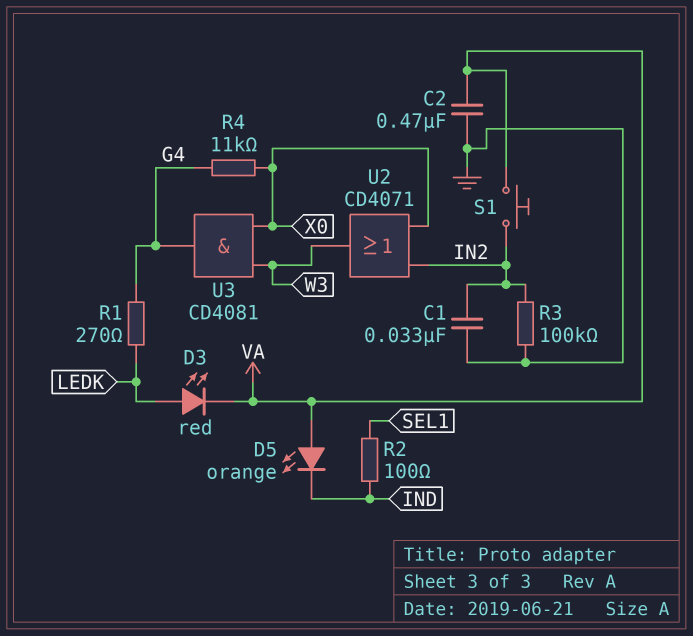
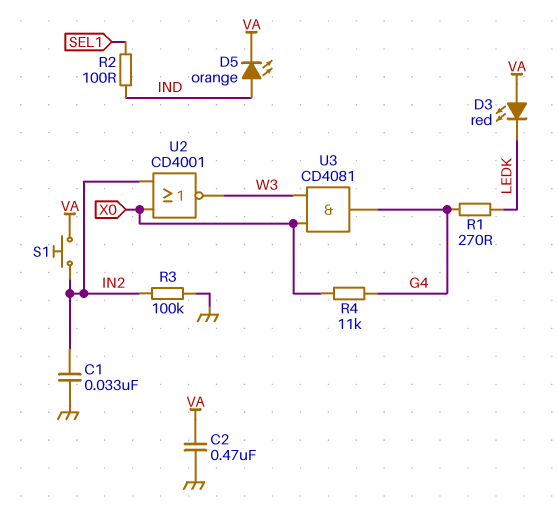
D3: LED red (A LEDK, K VA) -> LED red (A VA, K LEDK)
D5: LED orange (A VA, K IND) -> LED orange (A IND, K VA)
U2: OR CD4071 (in IN2, in X0, out W3) -> NOR CD4001 (in IN2, in X0, out W3)

